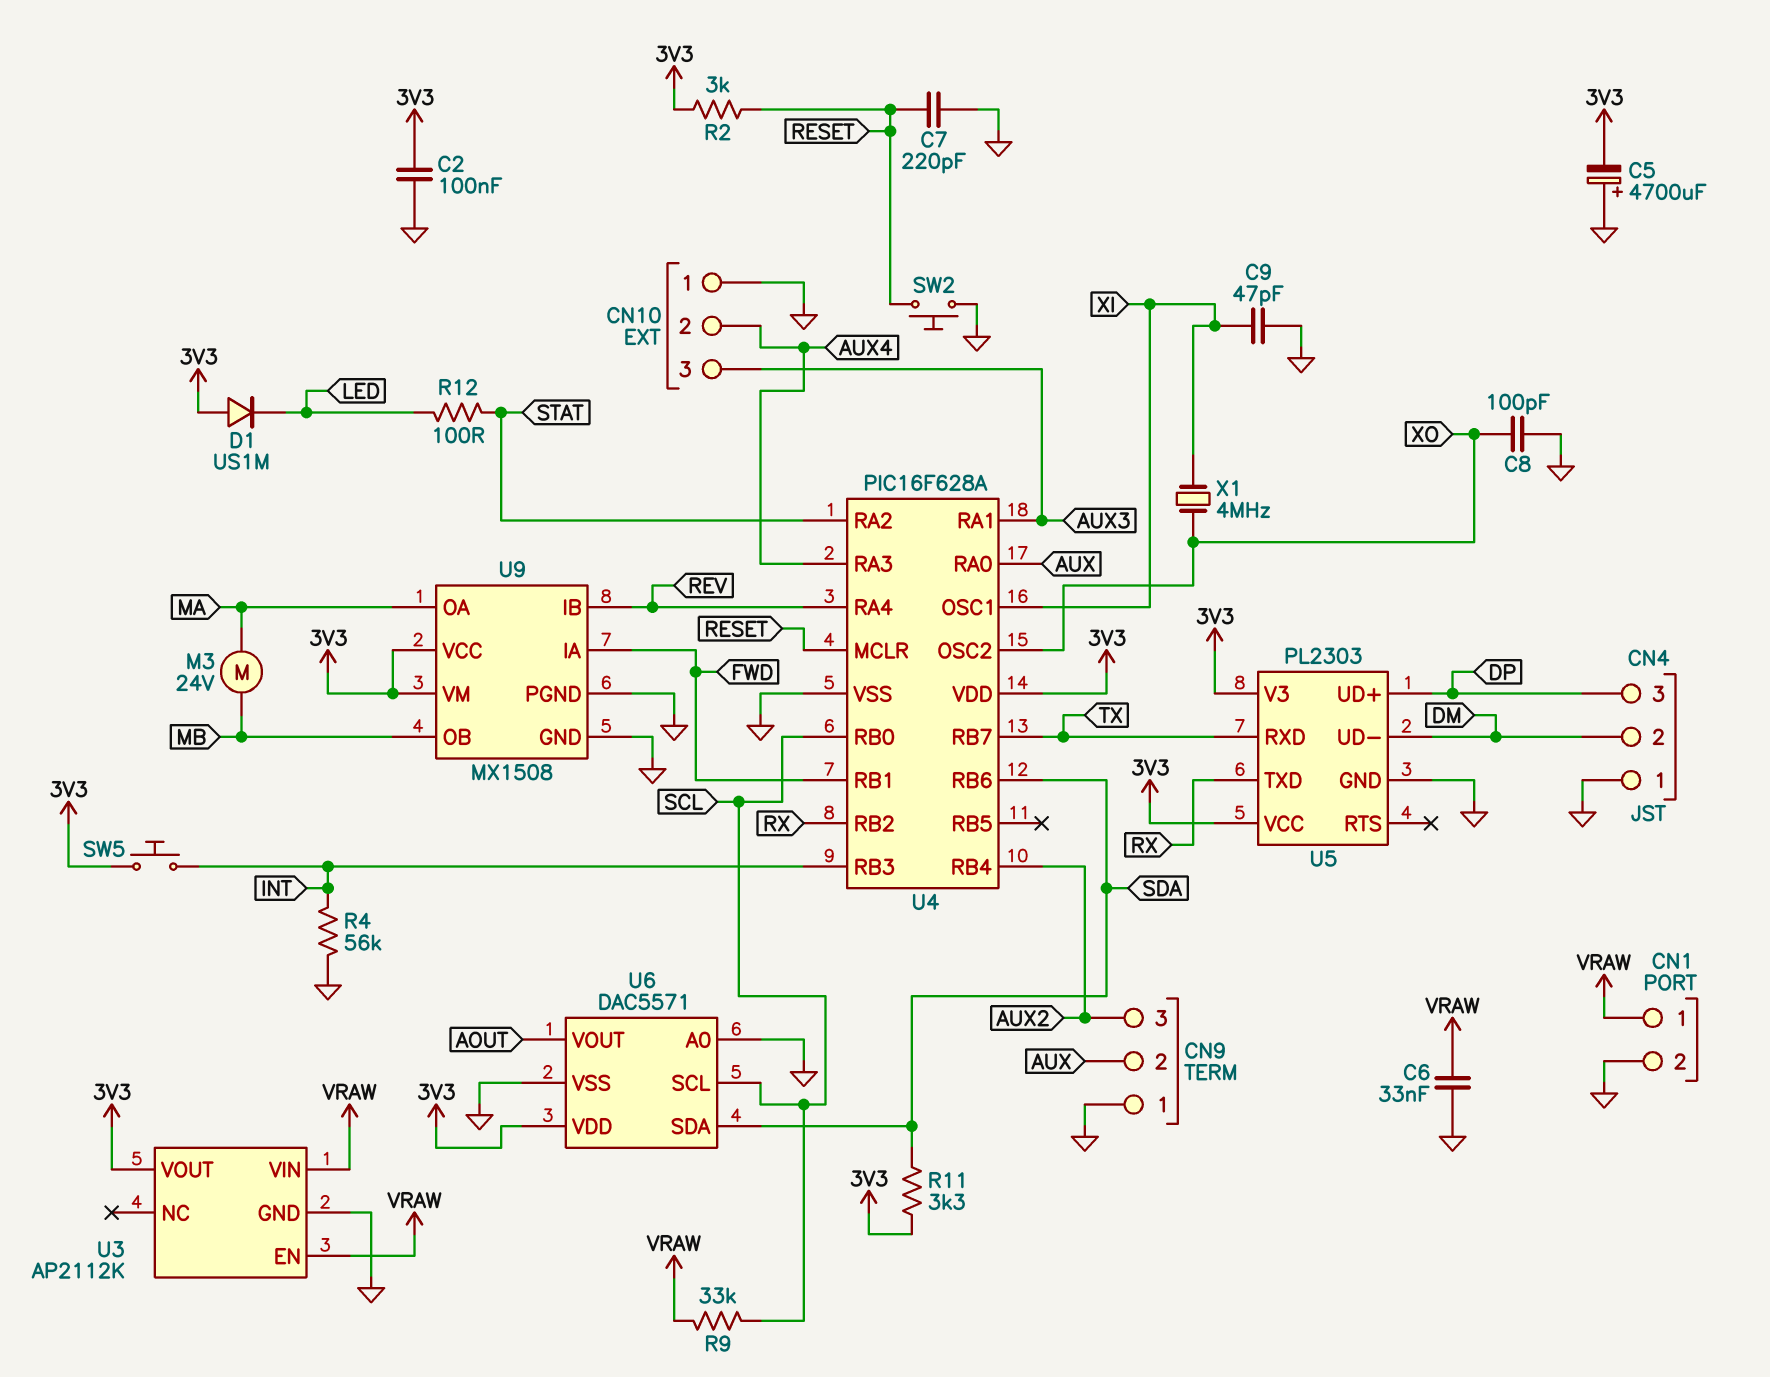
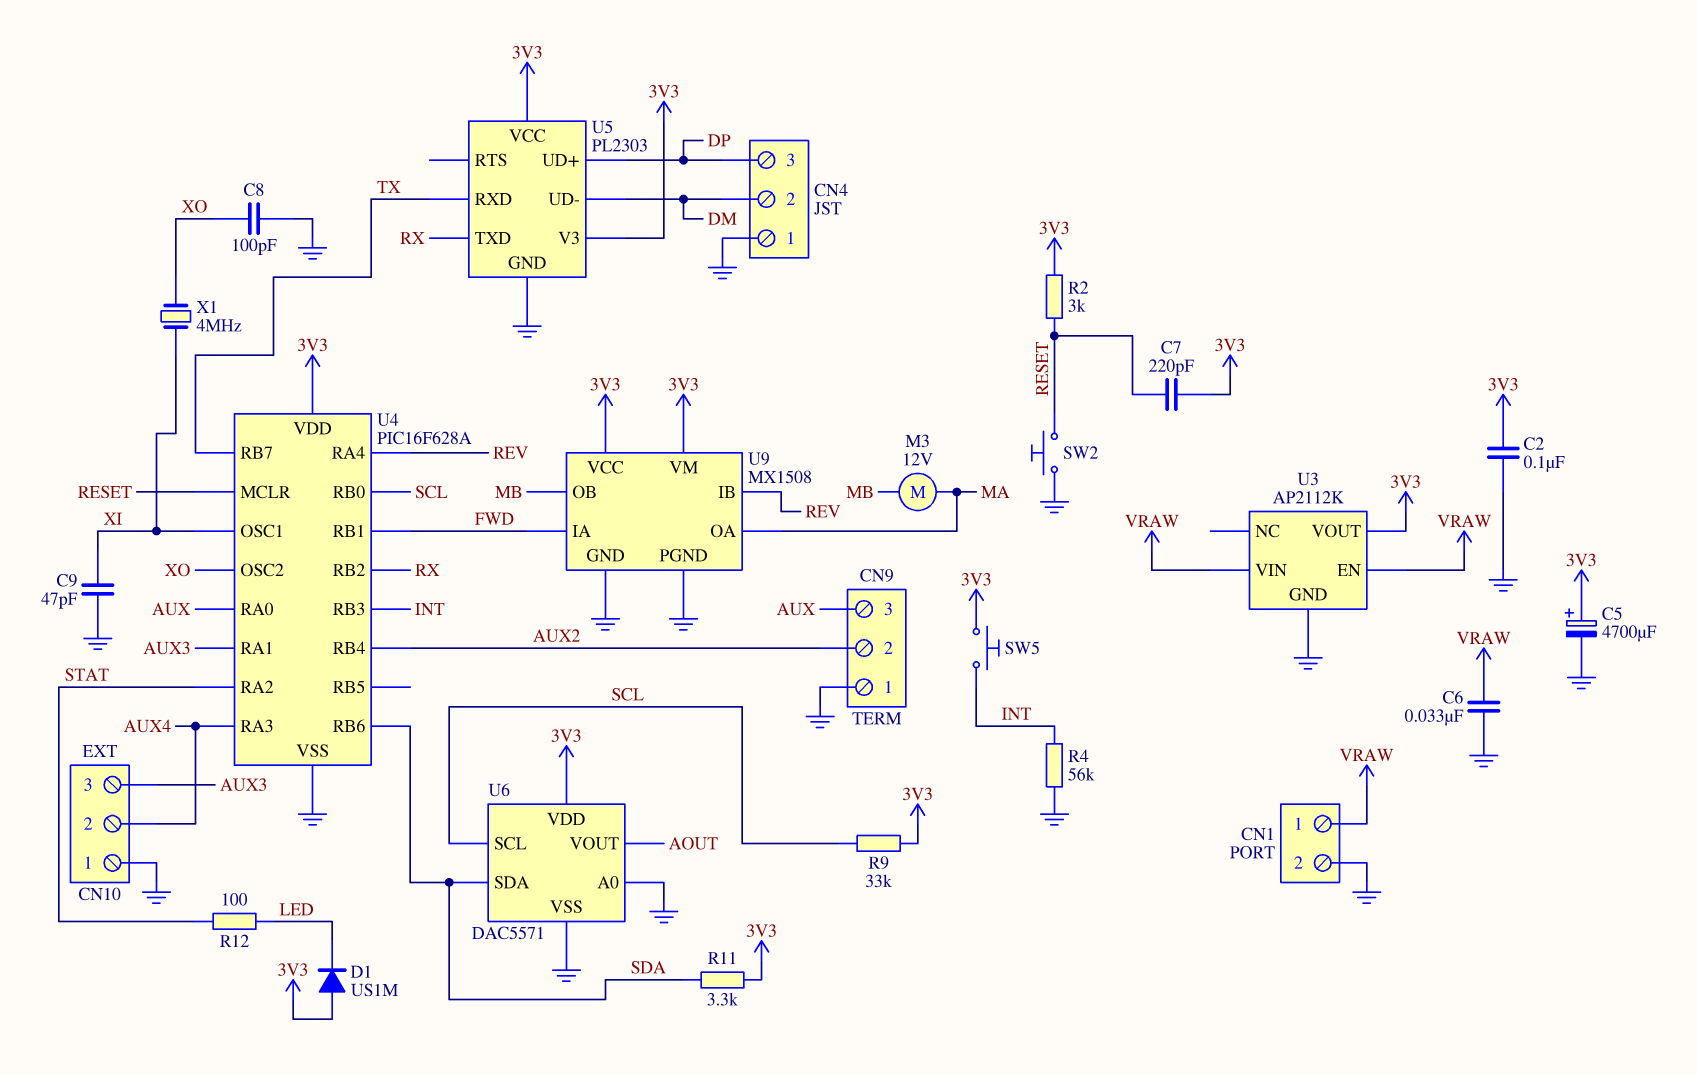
C5: 4700uF (plus GND, minus 3V3) -> 4700uF (plus 3V3, minus GND)
C7: 220pF (GND, RESET) -> 220pF (3V3, RESET)
CN9 pin 2: AUX -> AUX2
CN9 pin 3: AUX2 -> AUX
M3: motor 24V (MA, MB) -> motor 12V (MA, MB)
R9: 33k (SCL, VRAW) -> 33k (3V3, SCL)

